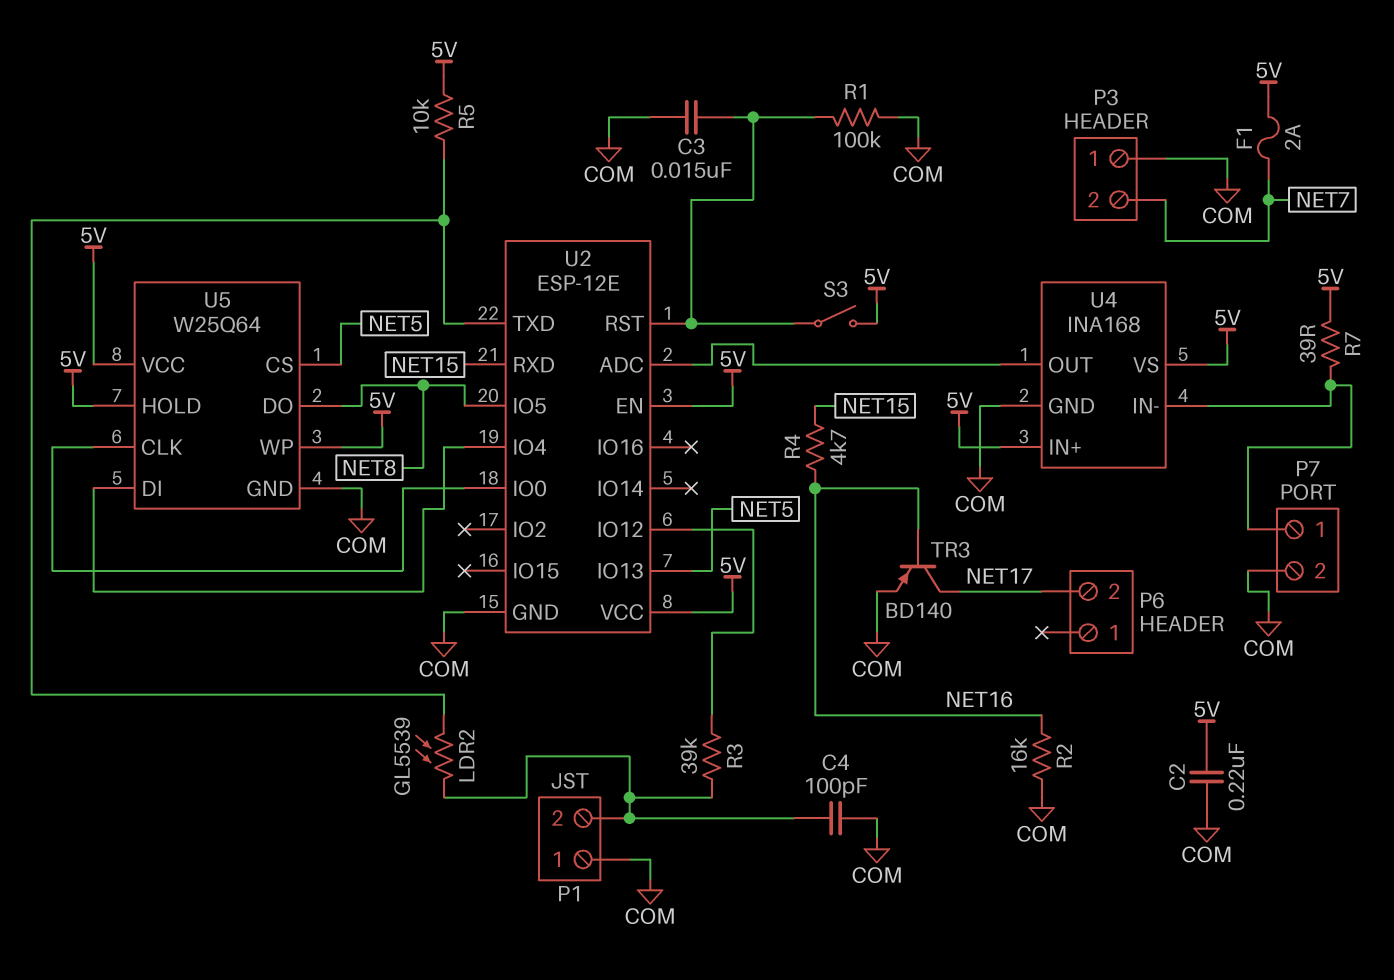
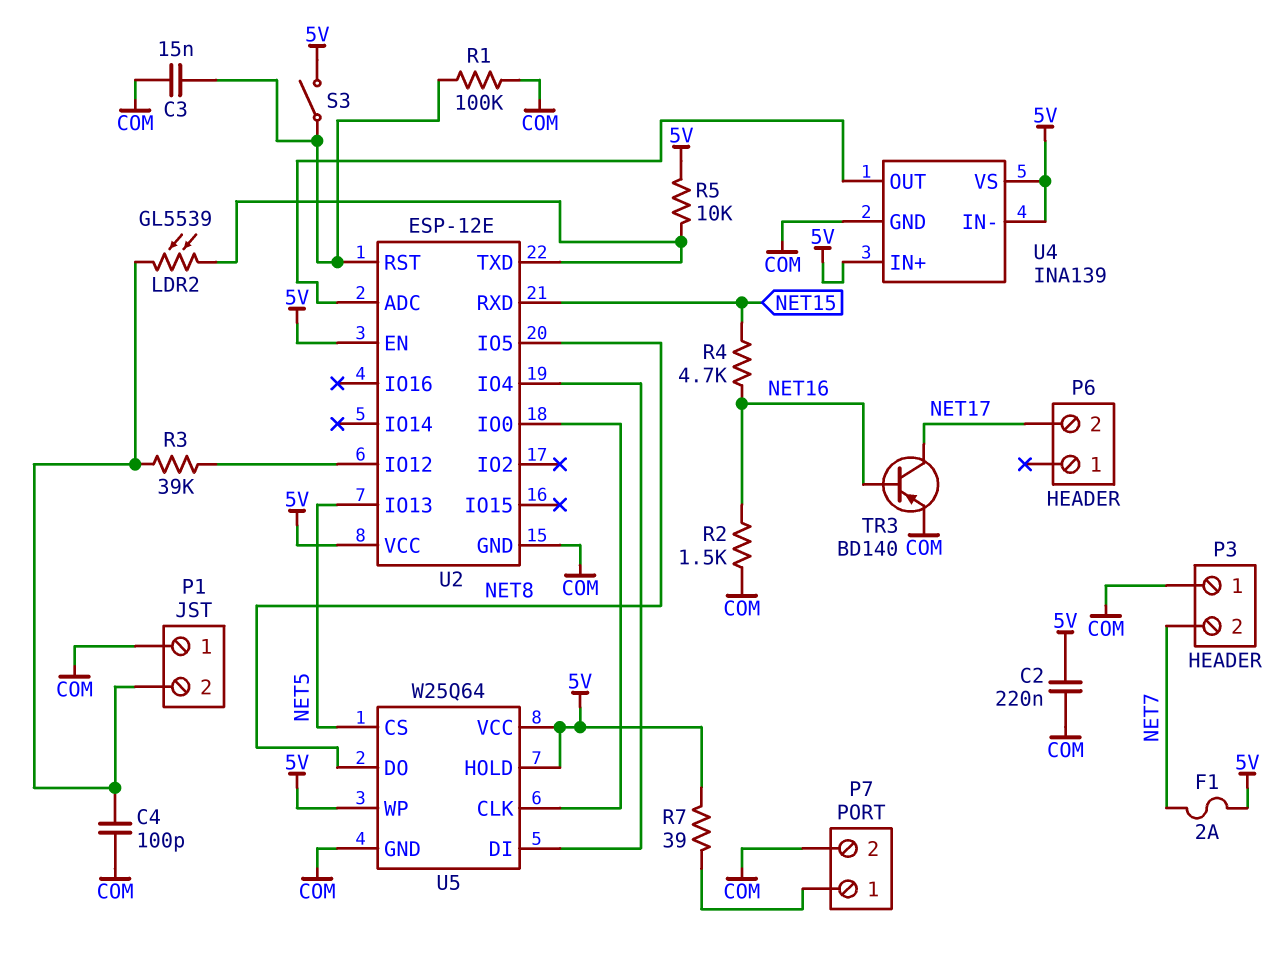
R2: 16k (COM, NET16) -> 1.5k (COM, NET16)
U4: INA168 -> INA139
U4 pin IN-: P7/1 -> 5V

